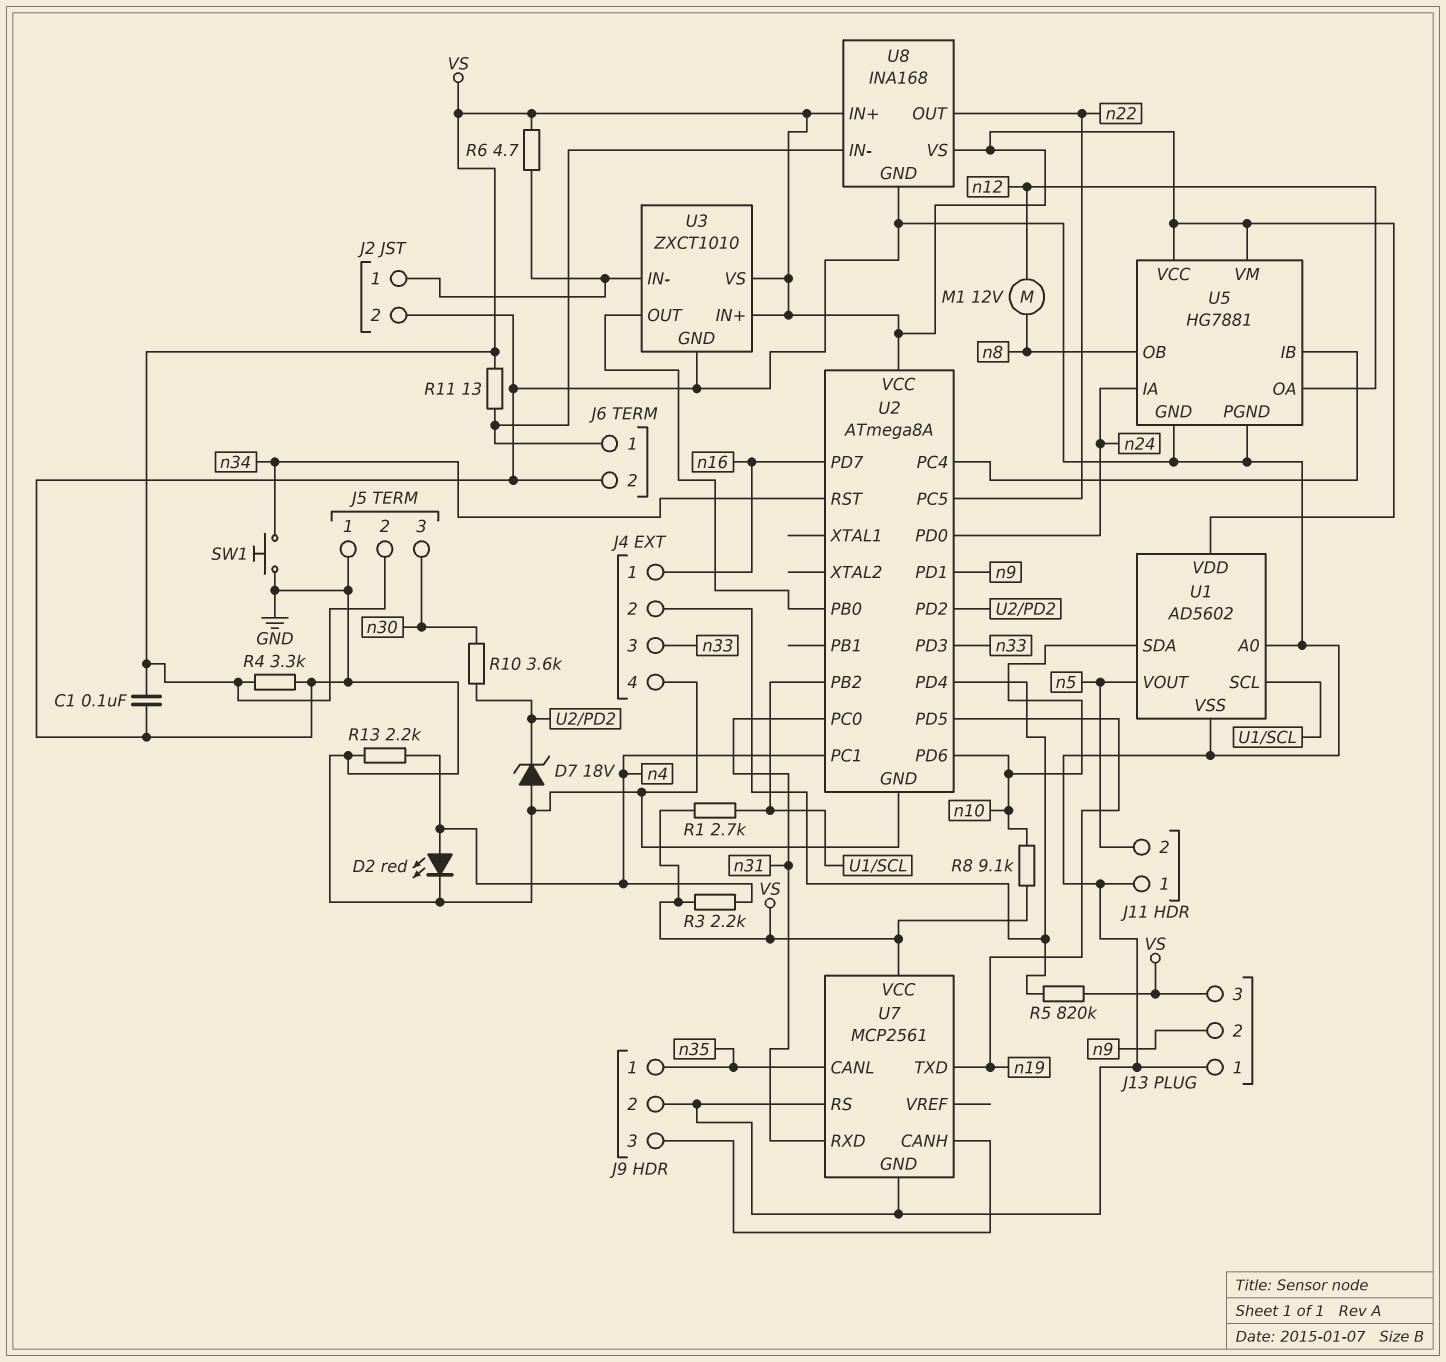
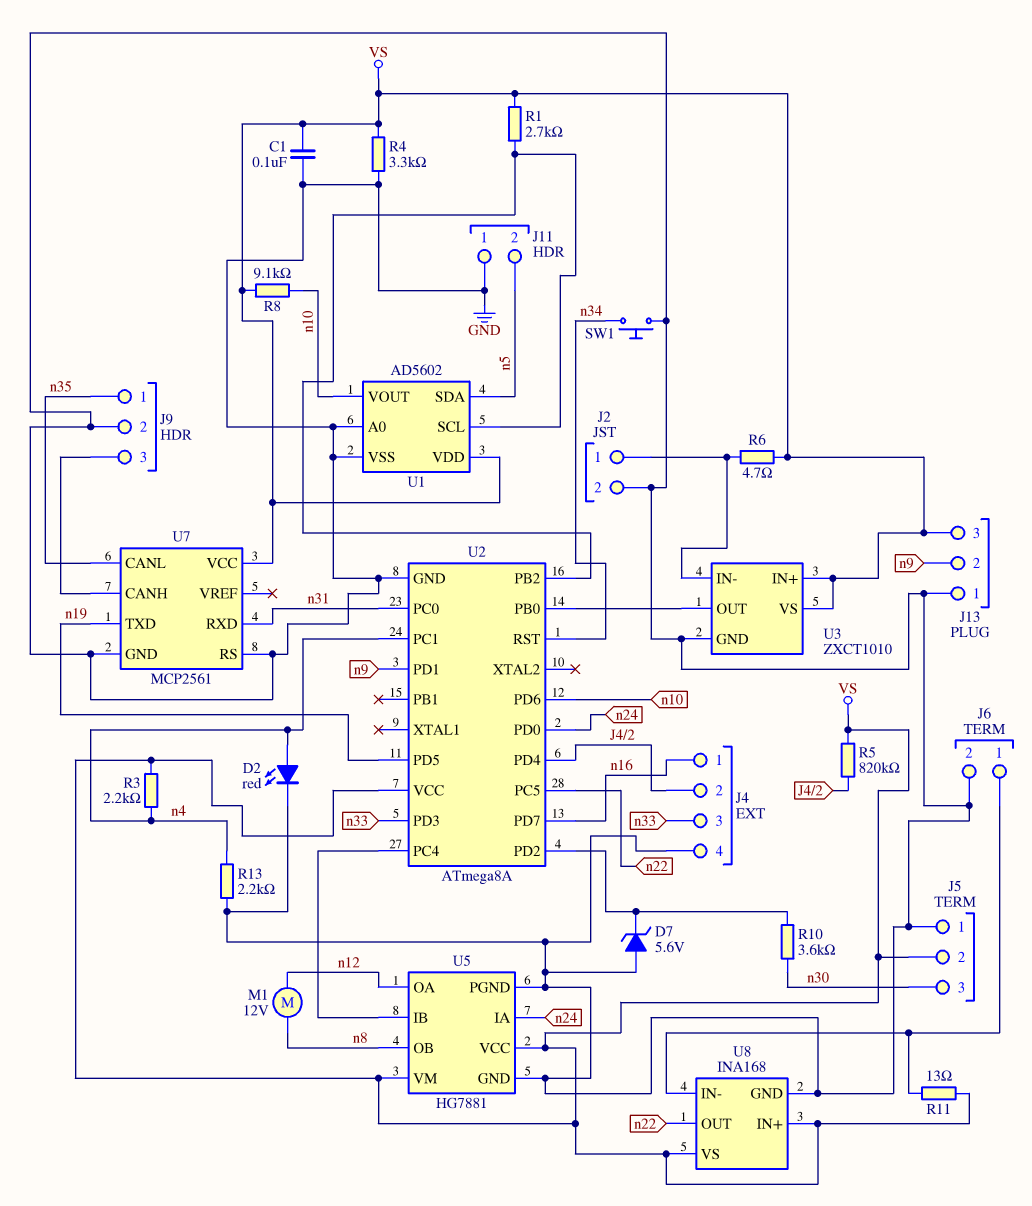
D7: zener 18V (A GND, K U2/PD2) -> zener 5.6V (A GND, K U2/PD2)
U1 pin SDA: n10 -> n5
U1 pin VOUT: n5 -> n10

